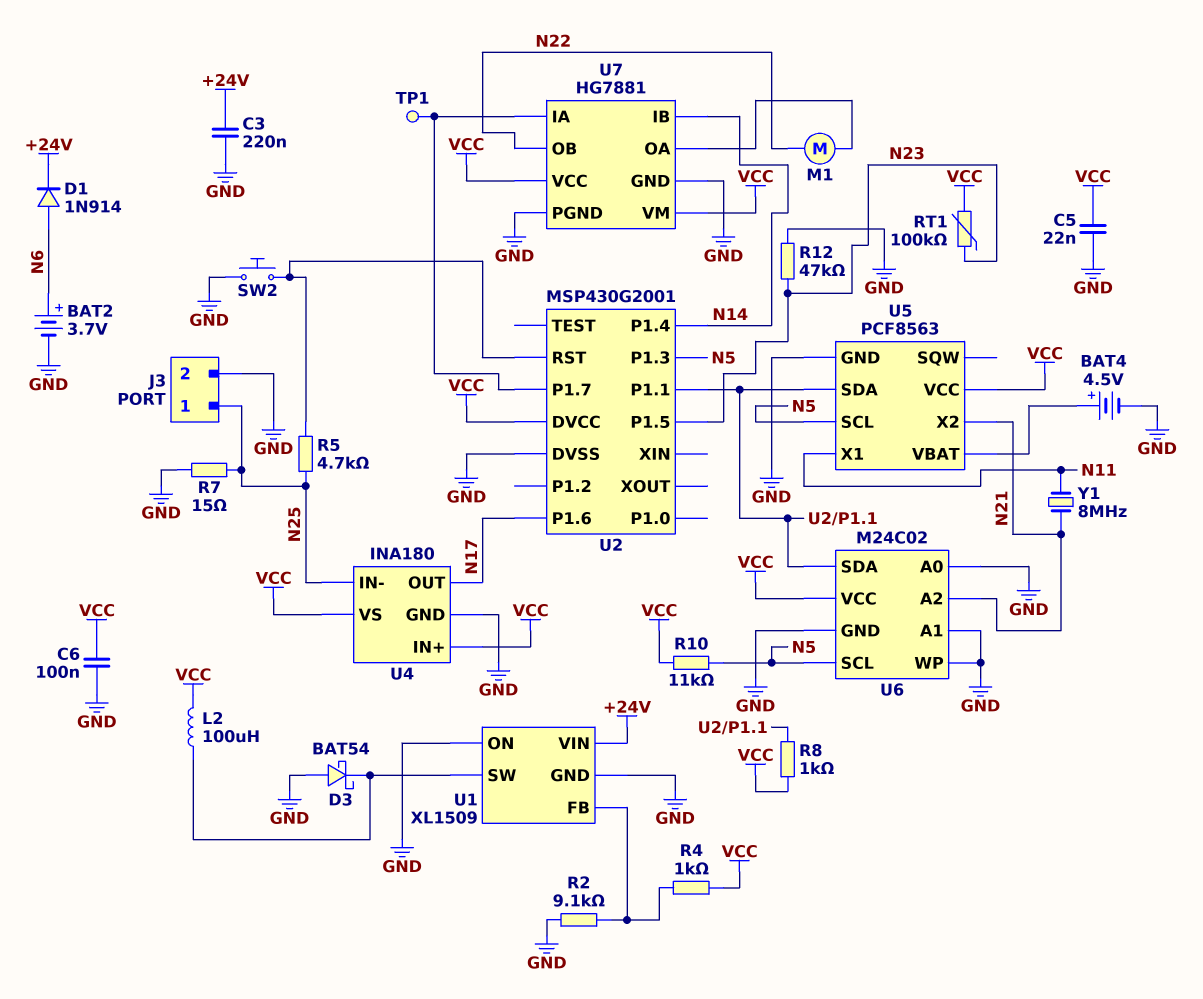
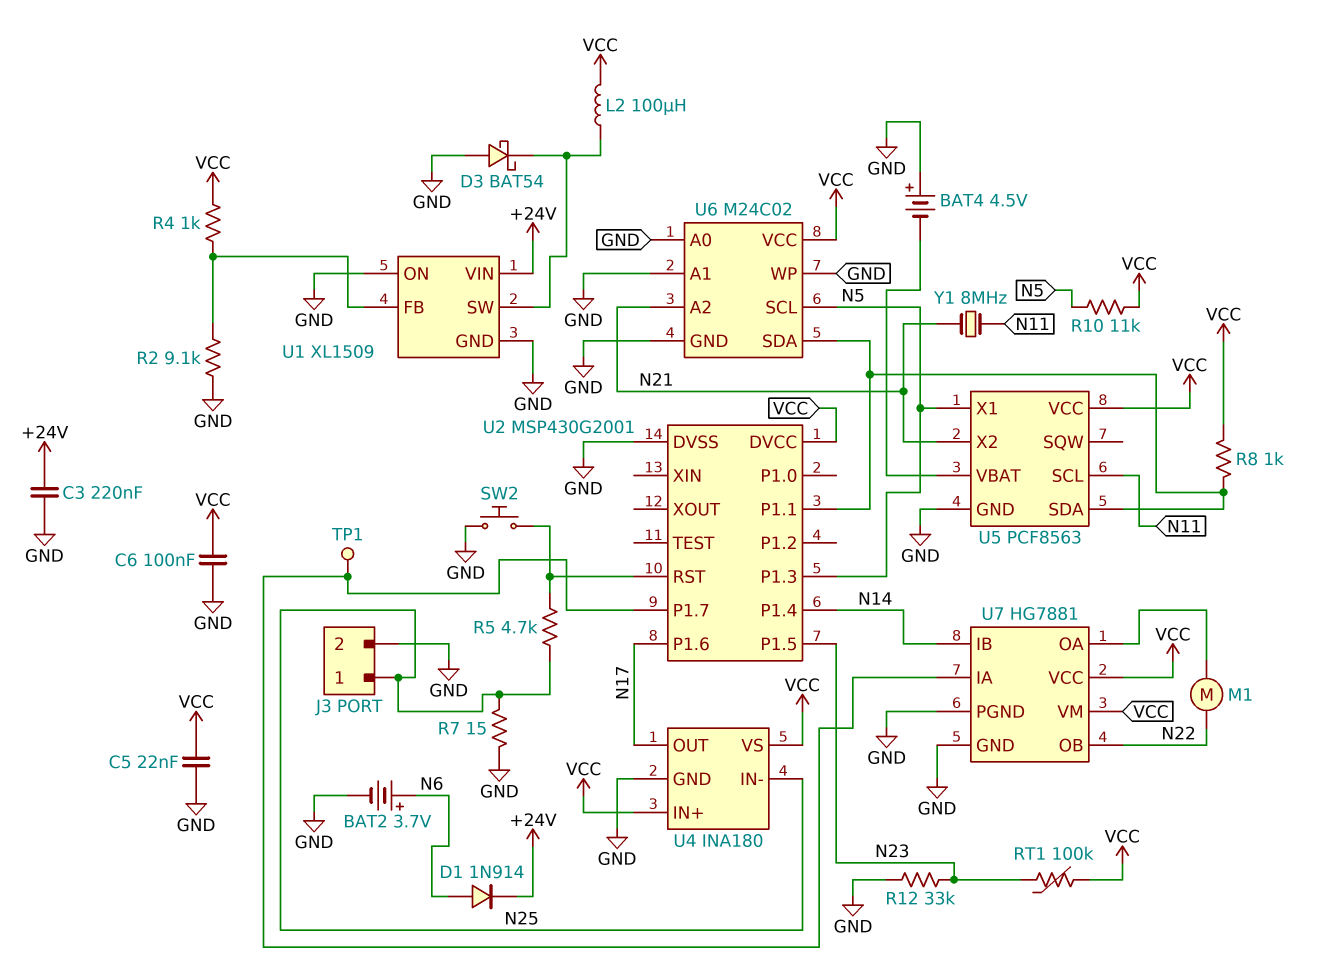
BAT4: 4.5V (plus U5/VBAT, minus GND) -> 4.5V (plus GND, minus U5/VBAT)
R12: 47k (GND, N23) -> 33k (GND, N23)
U5 pin SCL: N5 -> N11
U5 pin X1: N11 -> N5

